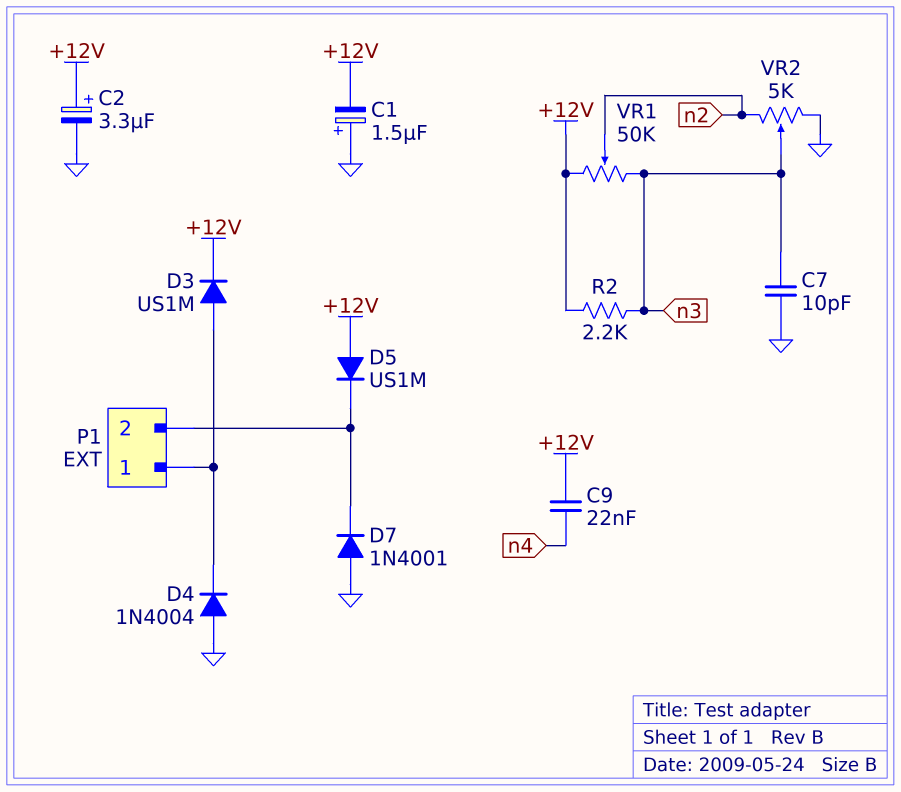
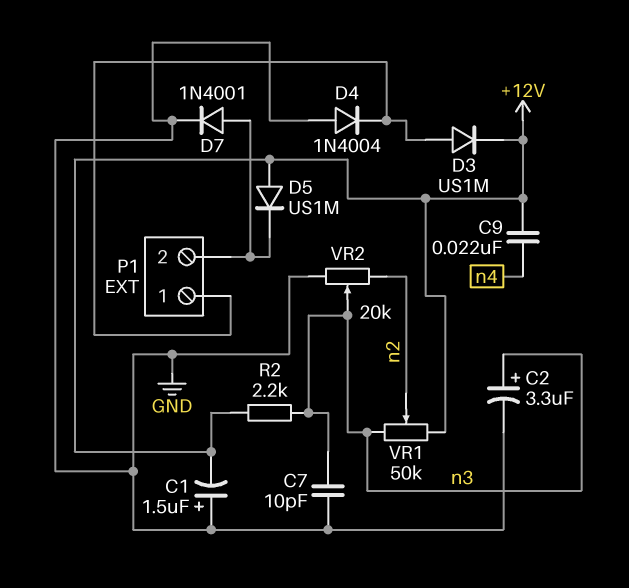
C2: 3.3uF (plus +12V, minus GND) -> 3.3uF (plus n3, minus GND)
D7: diode 1N4001 (A GND, K P1/2) -> diode 1N4001 (A P1/2, K GND)
VR2: 5k (GND, n2, wiper n3) -> 20k (GND, n2, wiper n3)

